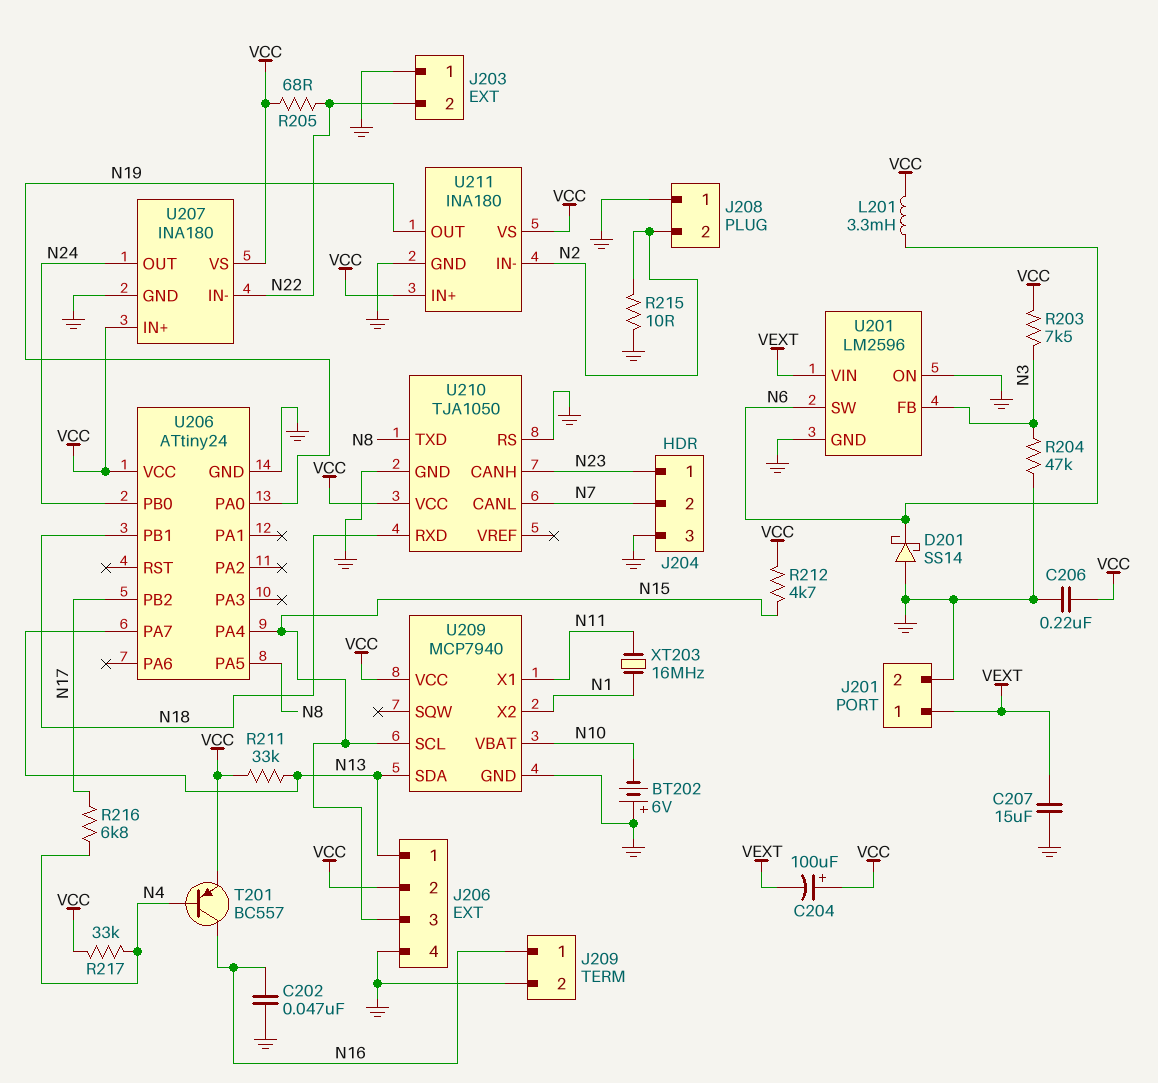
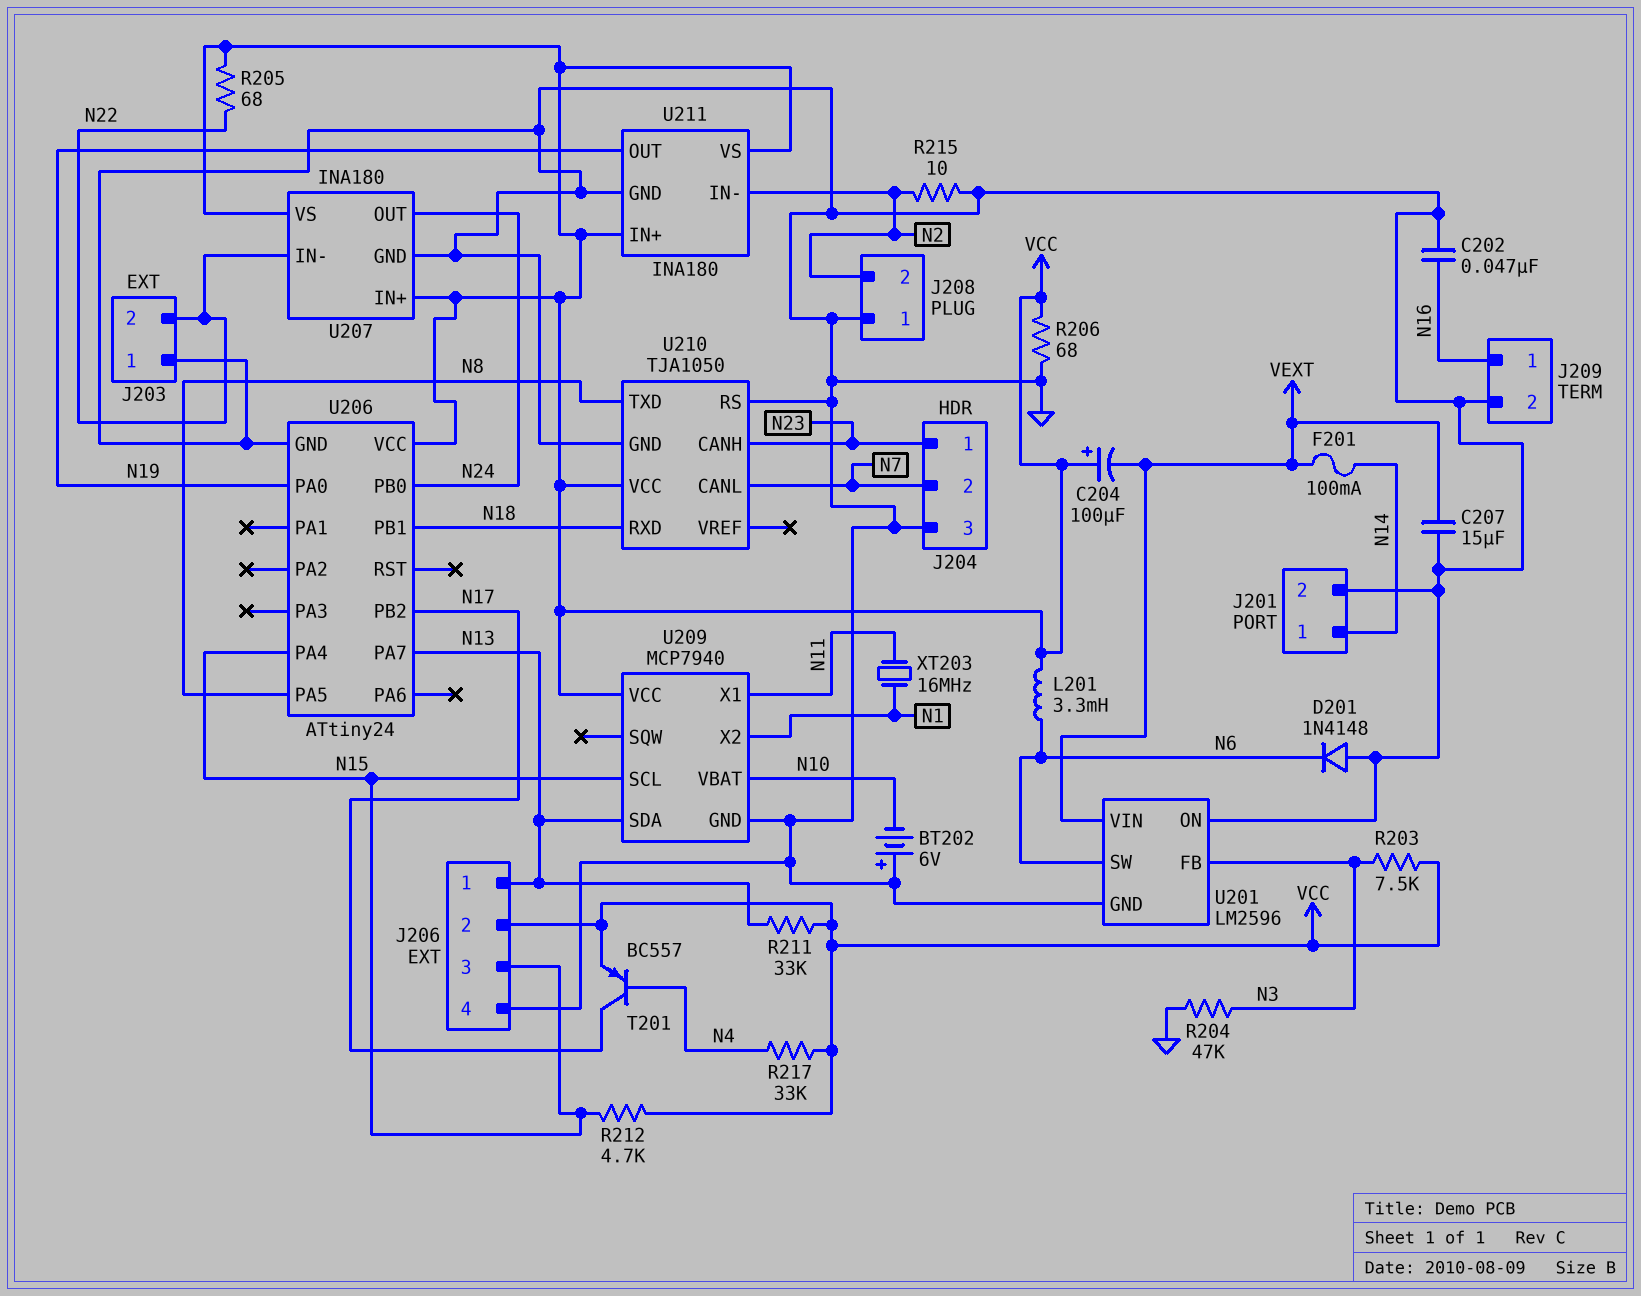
C206: 220nF (GND, VCC) -> none
D201: schottky SS14 (A GND, K N6) -> diode 1N4148 (A GND, K N6)
F201: none -> 100mA (N14, VEXT)
J201 pin 1: VEXT -> N14
R206: none -> 68 (GND, VCC)
R216: 6.8k (N4, N17) -> none
T201: PNP BC557 (B N4, C N16, E VCC) -> PNP BC557 (B N4, C N17, E VCC)

